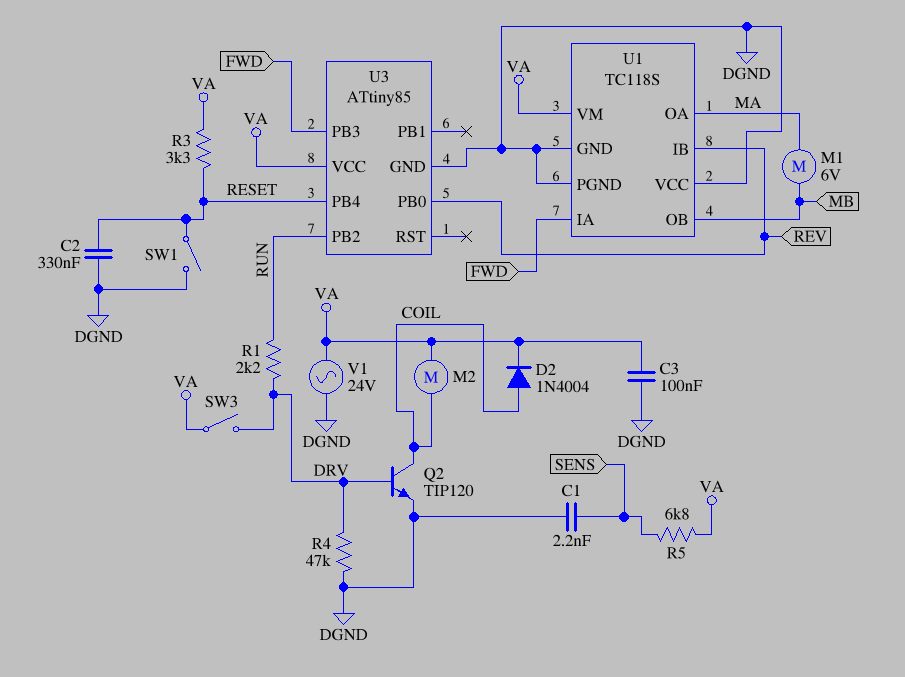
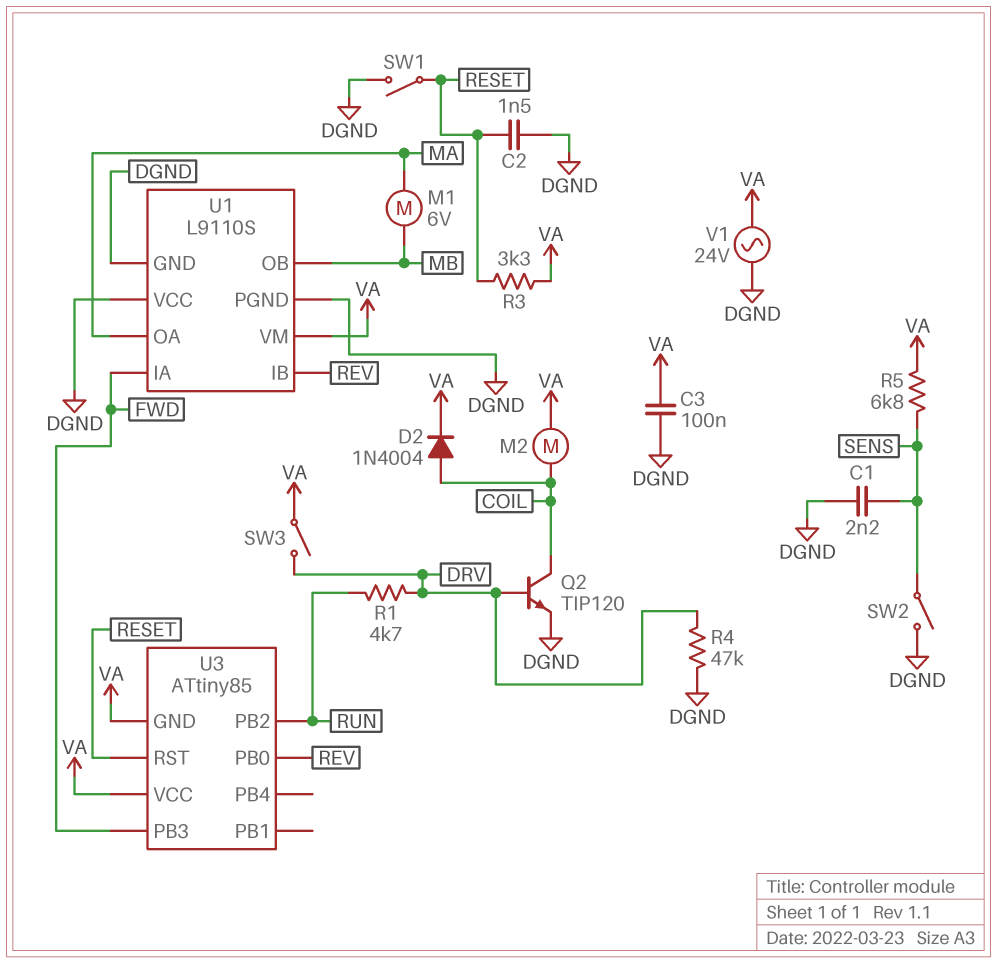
C2: 330nF (DGND, RESET) -> 1.5nF (DGND, RESET)
R1: 2.2k (DRV, RUN) -> 4.7k (DRV, RUN)
SW2: none -> switch (DGND, SENS)
U1: TC118S -> L9110S
U3 pin GND: DGND -> VA
U3 pin PB4: RESET -> none
U3 pin RST: none -> RESET

